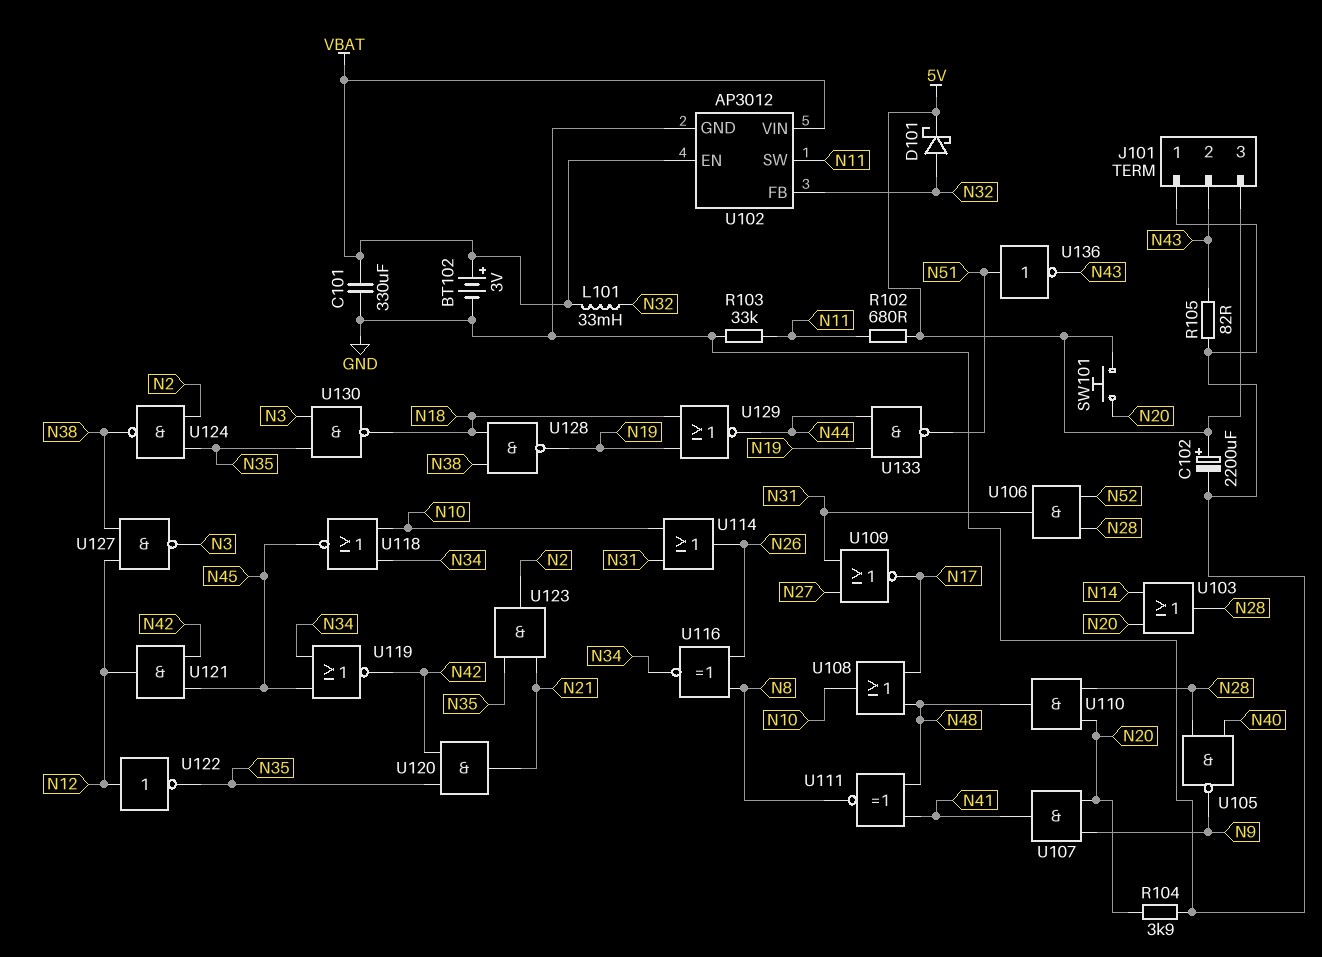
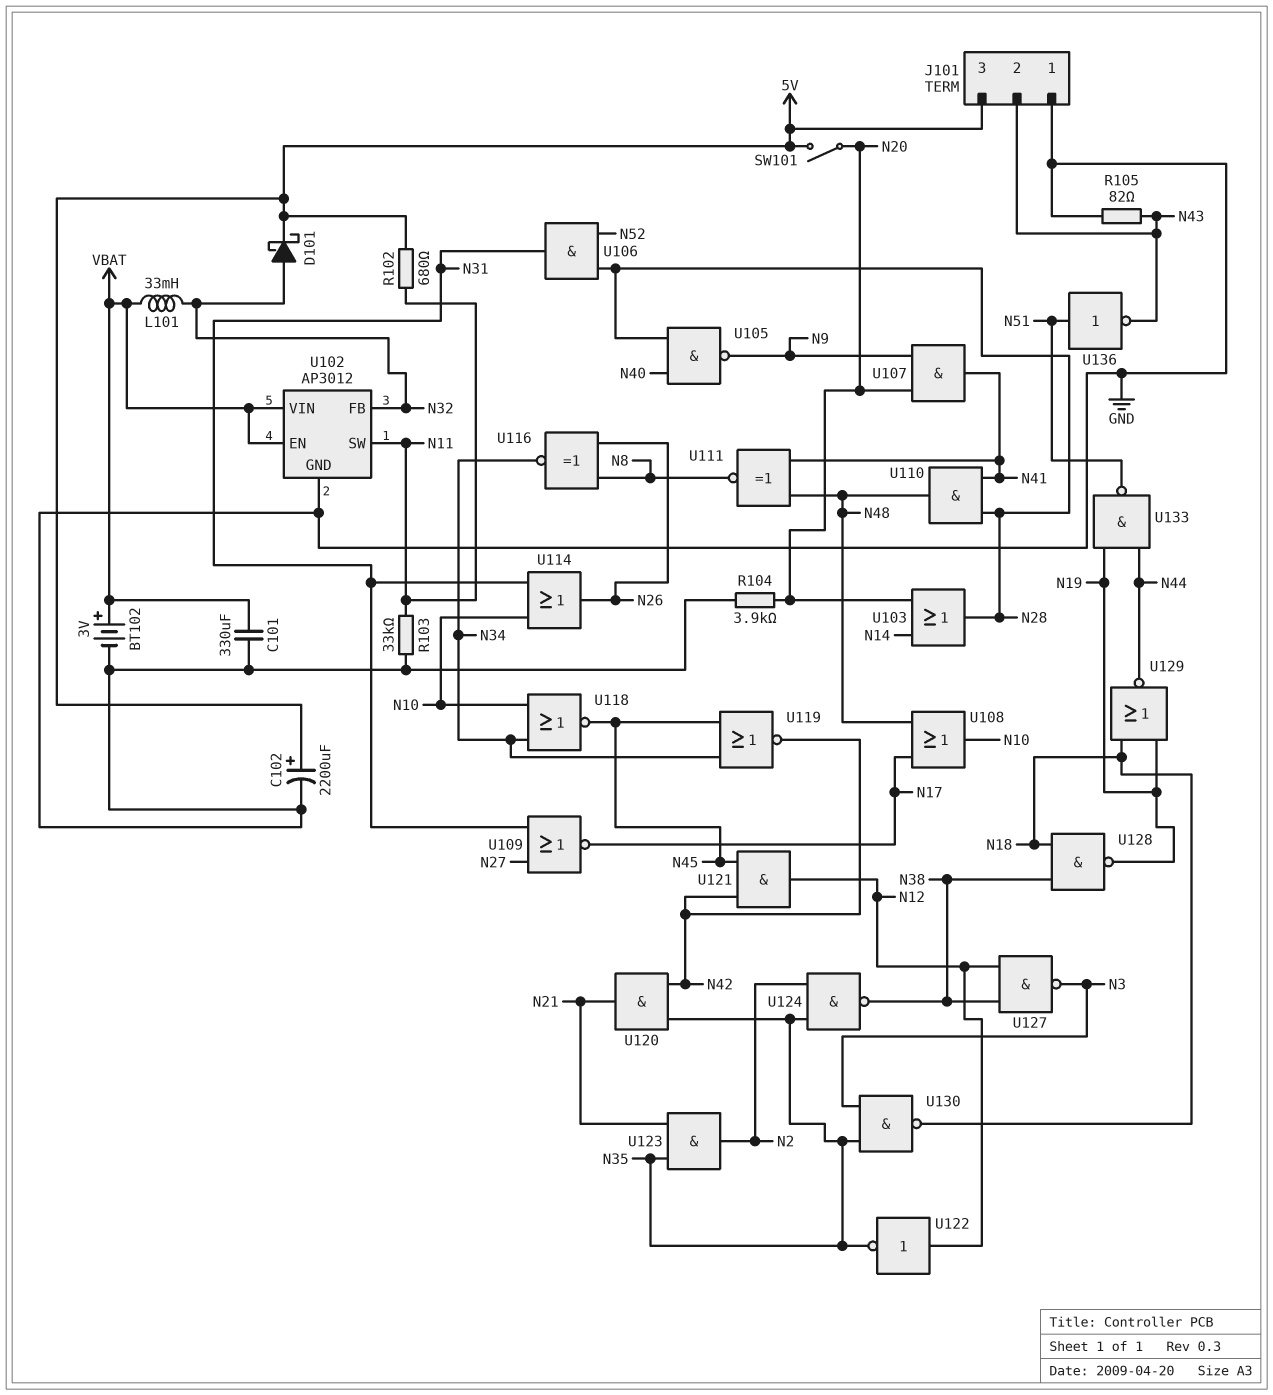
SW101: button (5V, N20) -> switch (5V, N20)
U110: AND (in N20, in N28, out N48) -> AND (in N28, in N41, out N48)

